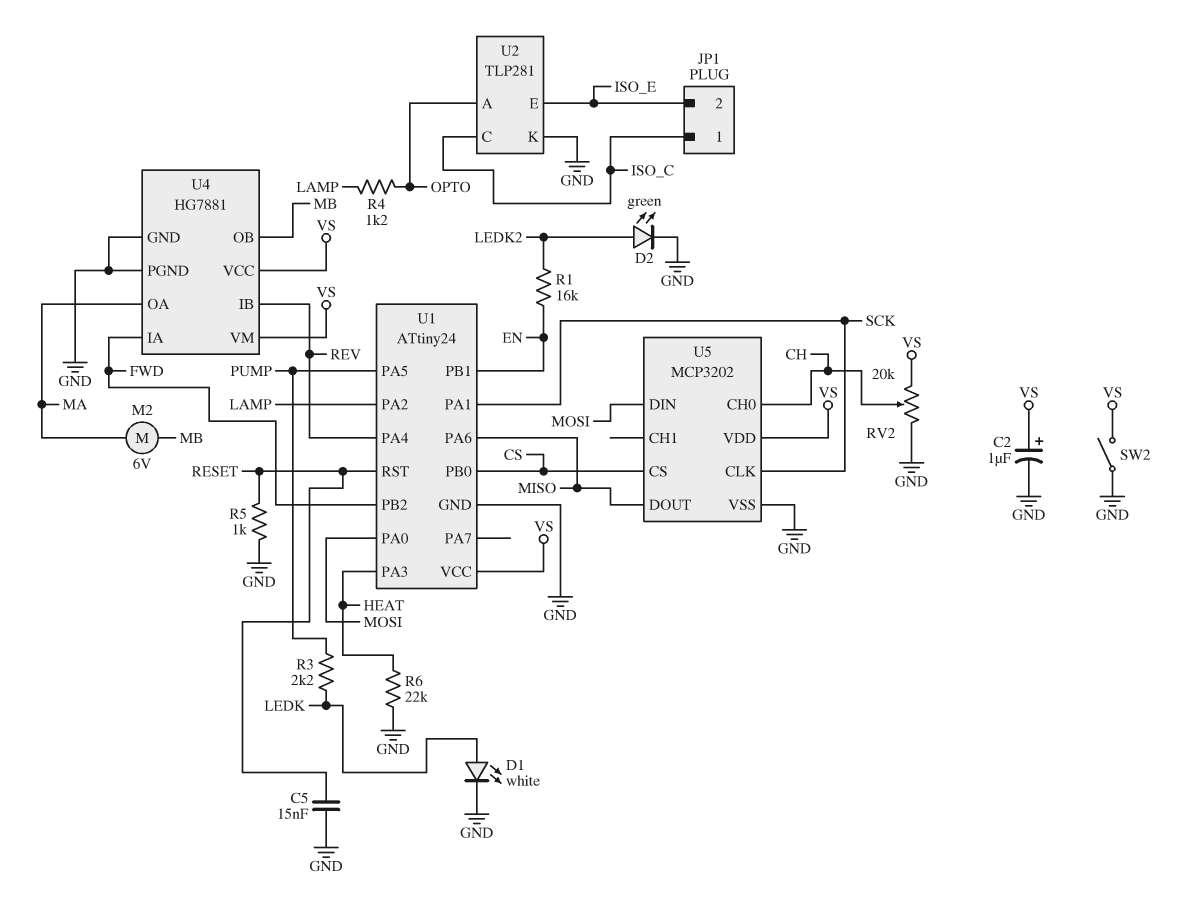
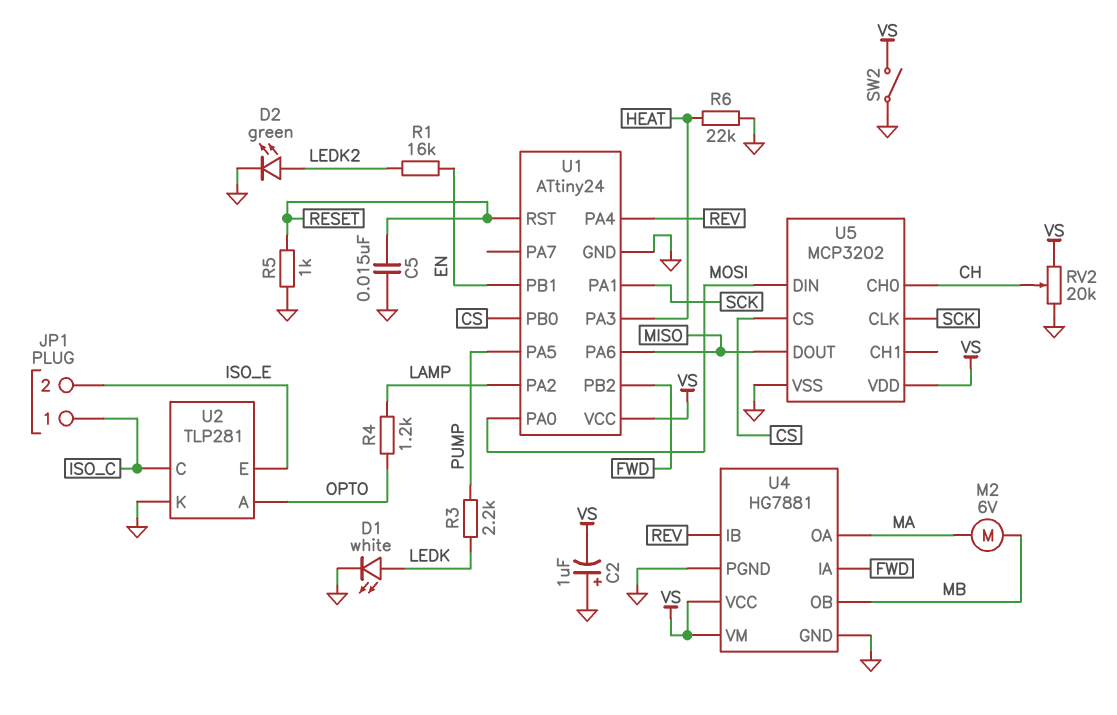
C2: 1uF (plus VS, minus GND) -> 1uF (plus GND, minus VS)

